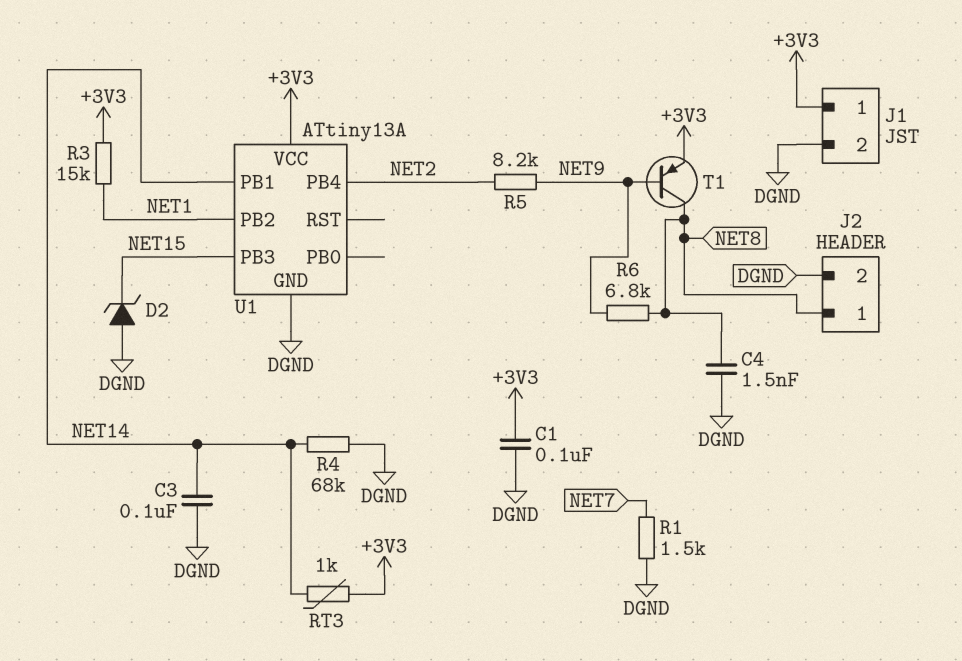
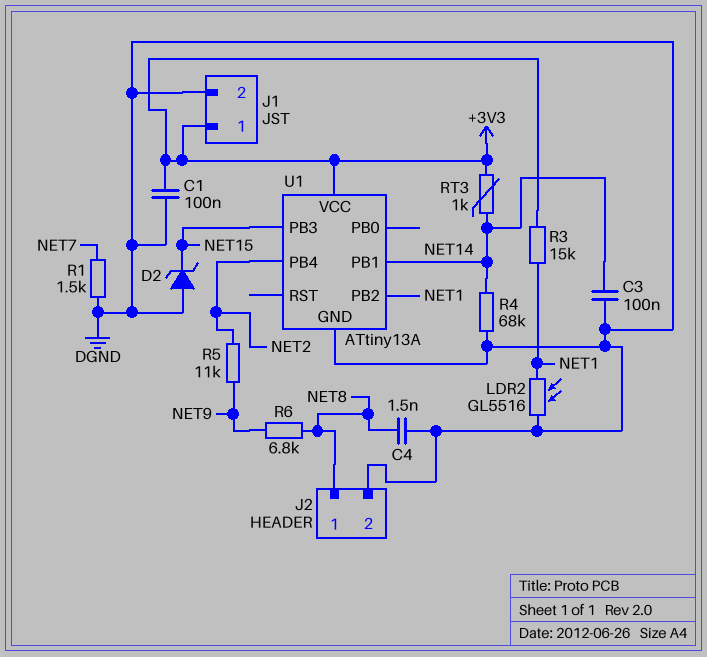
LDR2: none -> GL5516 (DGND, NET1)
R5: 8.2k (NET2, NET9) -> 11k (NET2, NET9)
T1: PNP (B NET9, C NET8, E +3V3) -> none

